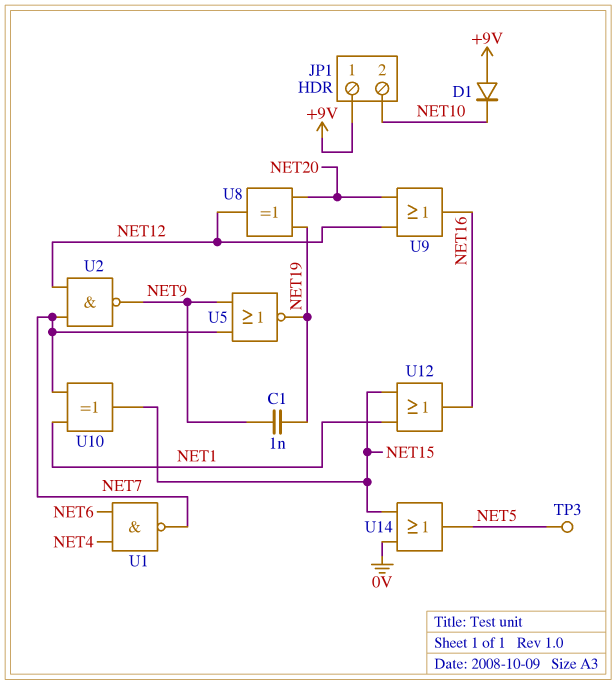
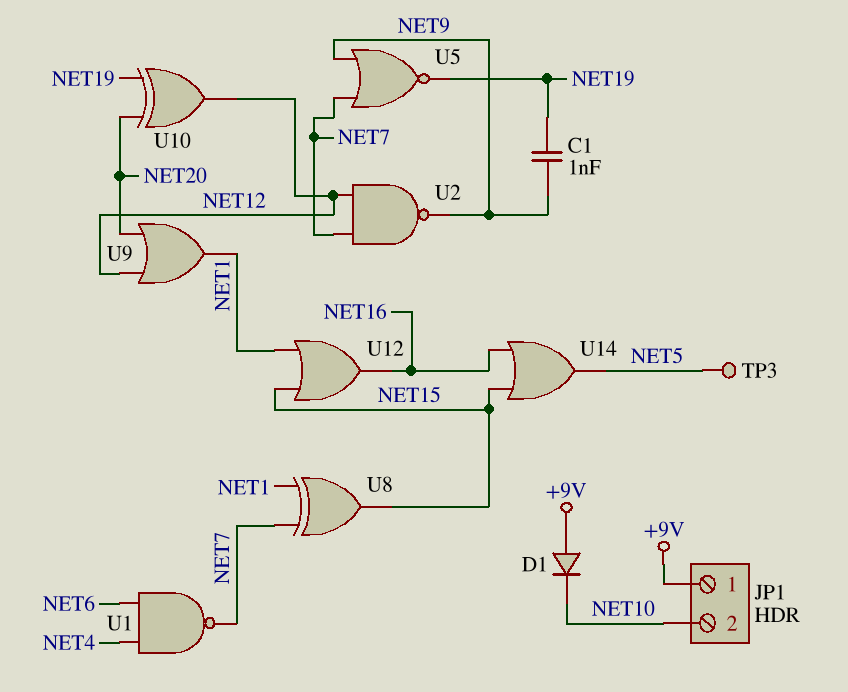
U8: XOR (in NET19, in NET20, out NET12) -> XOR (in NET1, in NET7, out NET15)
U9: OR (in NET12, in NET20, out NET16) -> OR (in NET12, in NET20, out NET1)
U10: XOR (in NET1, in NET7, out NET15) -> XOR (in NET19, in NET20, out NET12)
U14: OR (in 0V, in NET15, out NET5) -> OR (in NET15, in NET16, out NET5)

